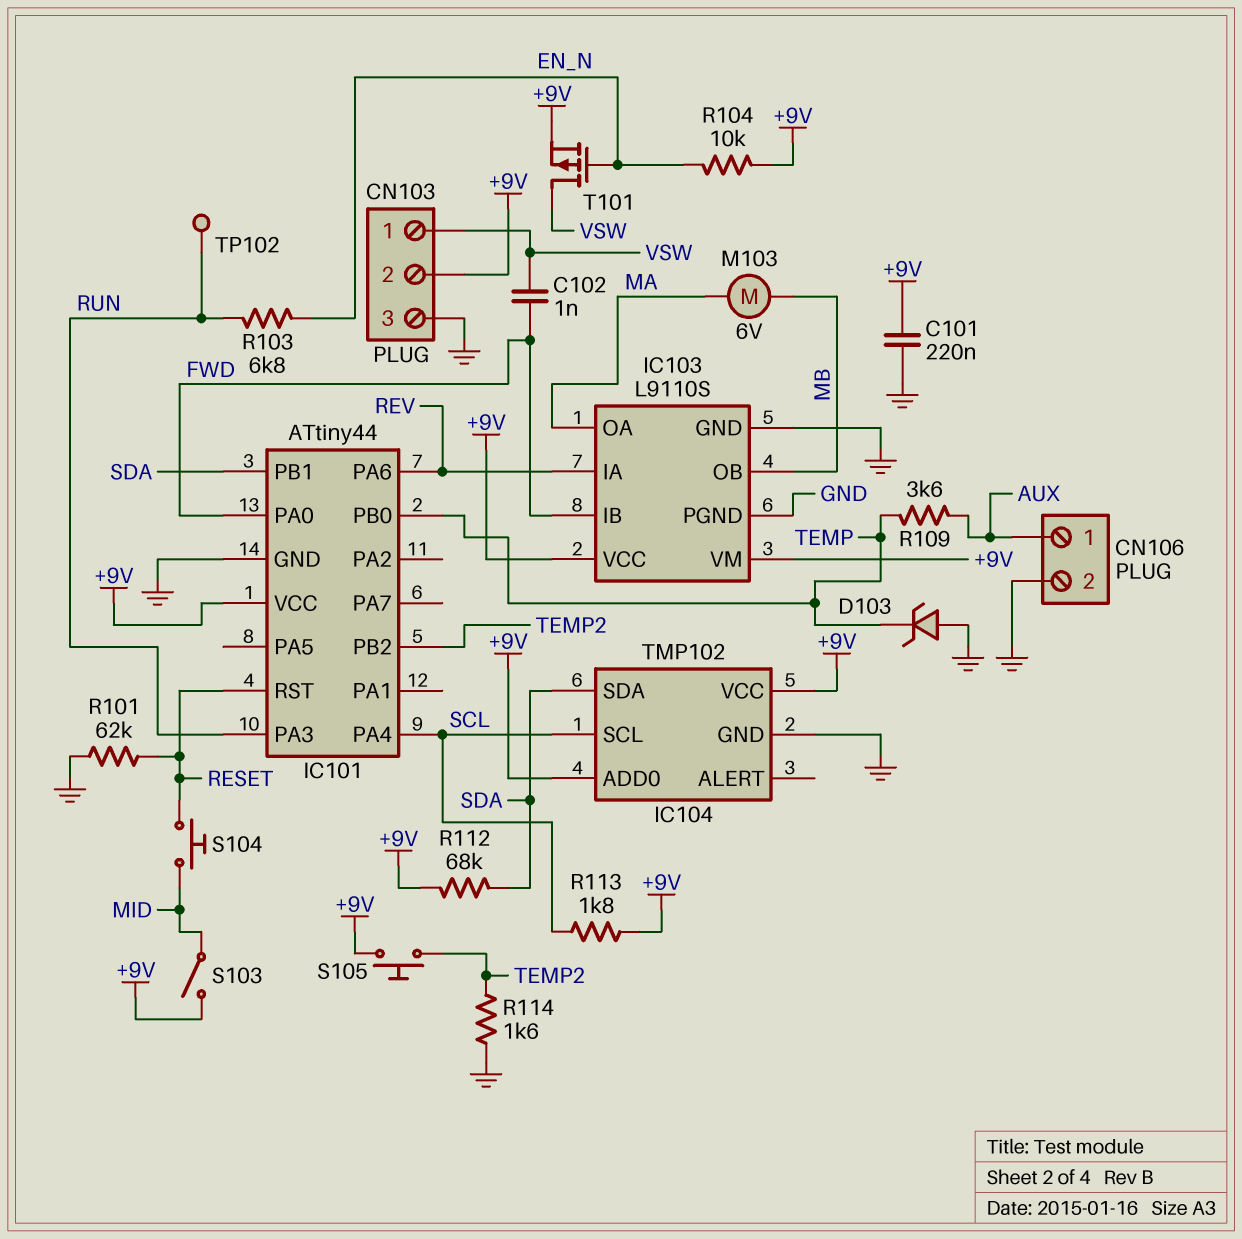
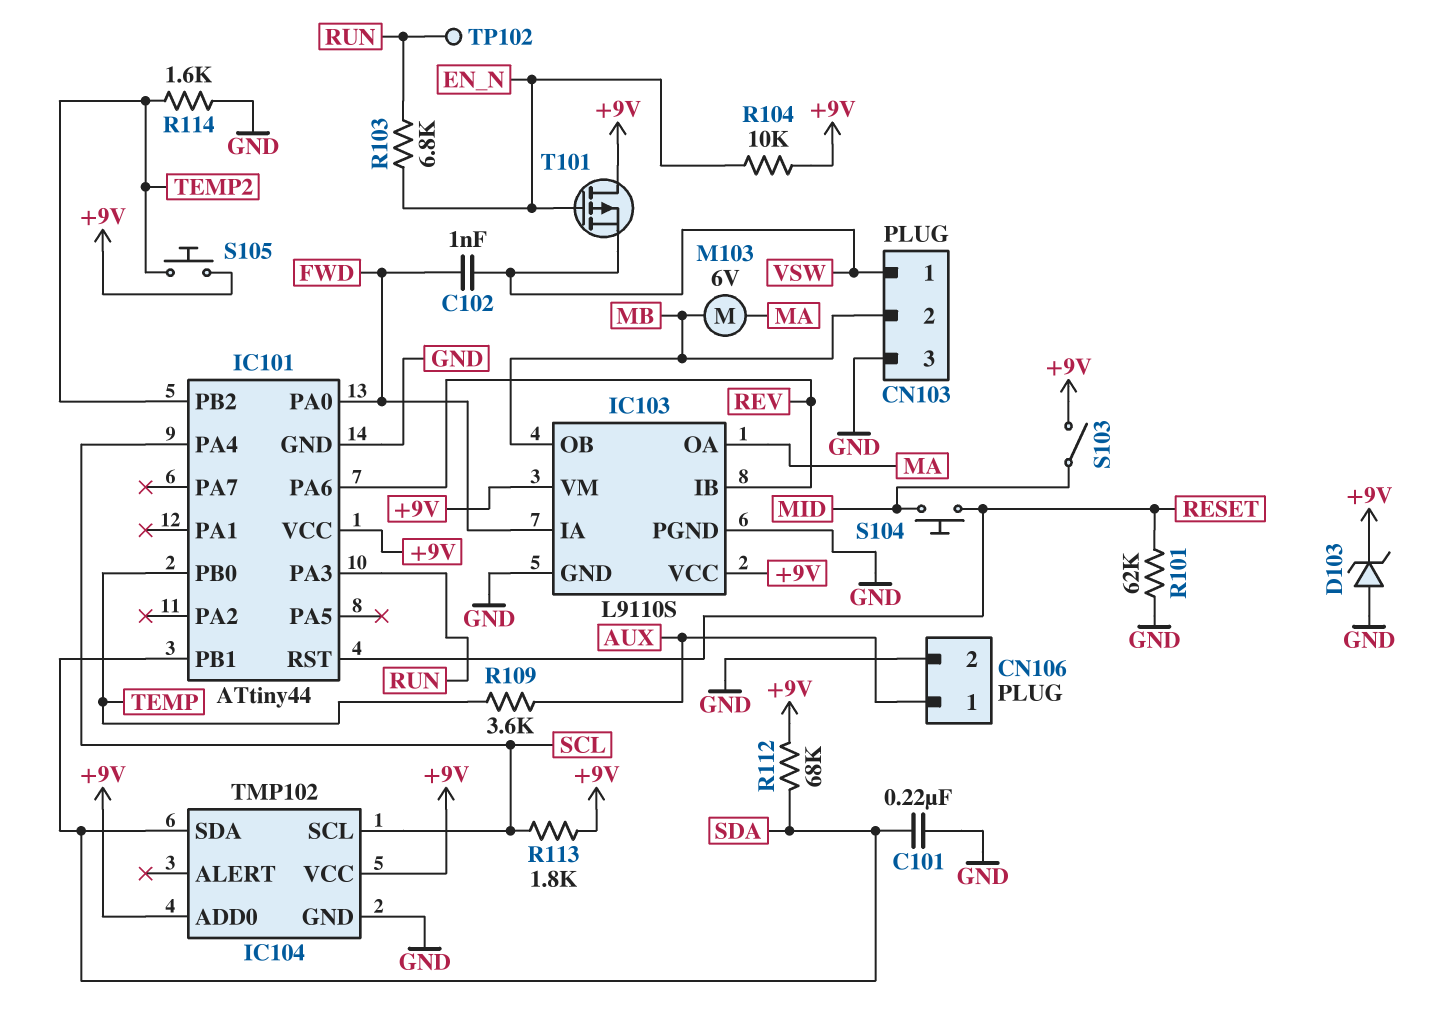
C101: 220nF (+9V, GND) -> 220nF (GND, SDA)
CN103 pin 2: +9V -> MB
D103: zener (A GND, K TEMP) -> zener (A GND, K +9V)
IC103 pin IA: REV -> FWD
IC103 pin IB: FWD -> REV
T101: PMOS (G EN_N, D VSW, S +9V) -> PMOS (G EN_N, D +9V, S VSW)

